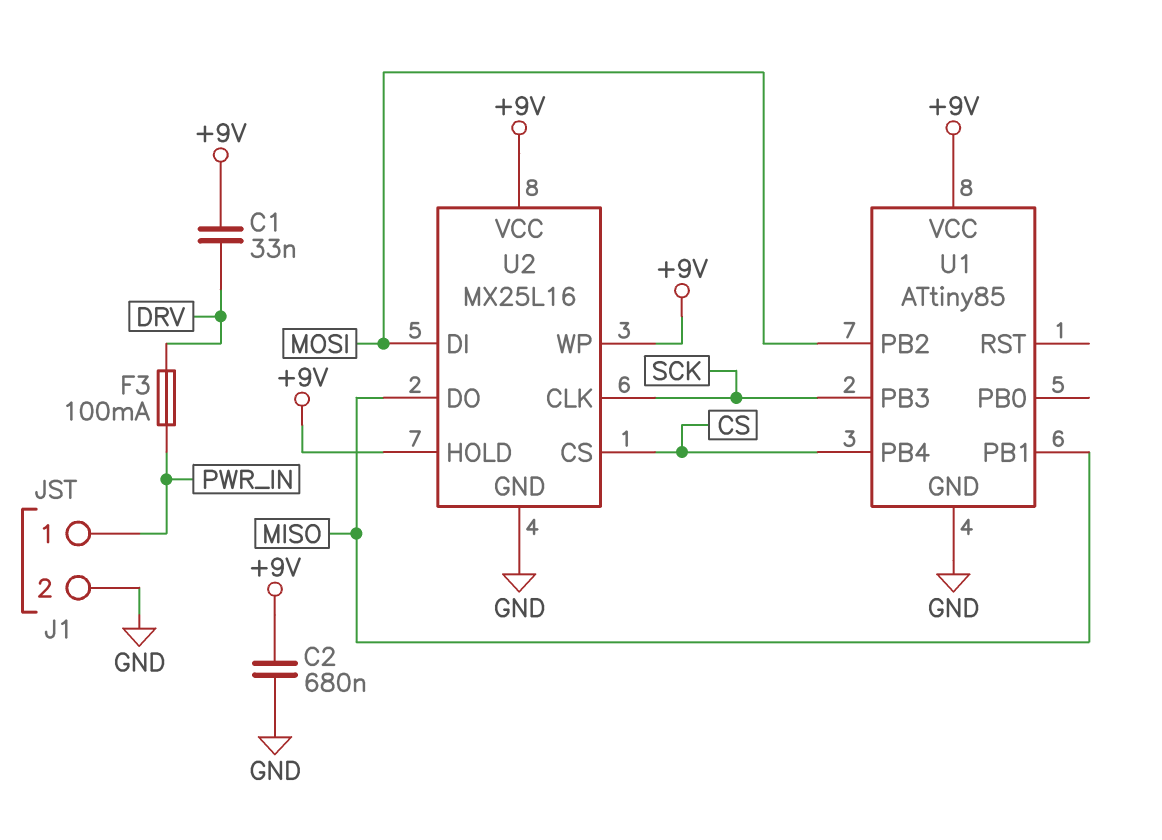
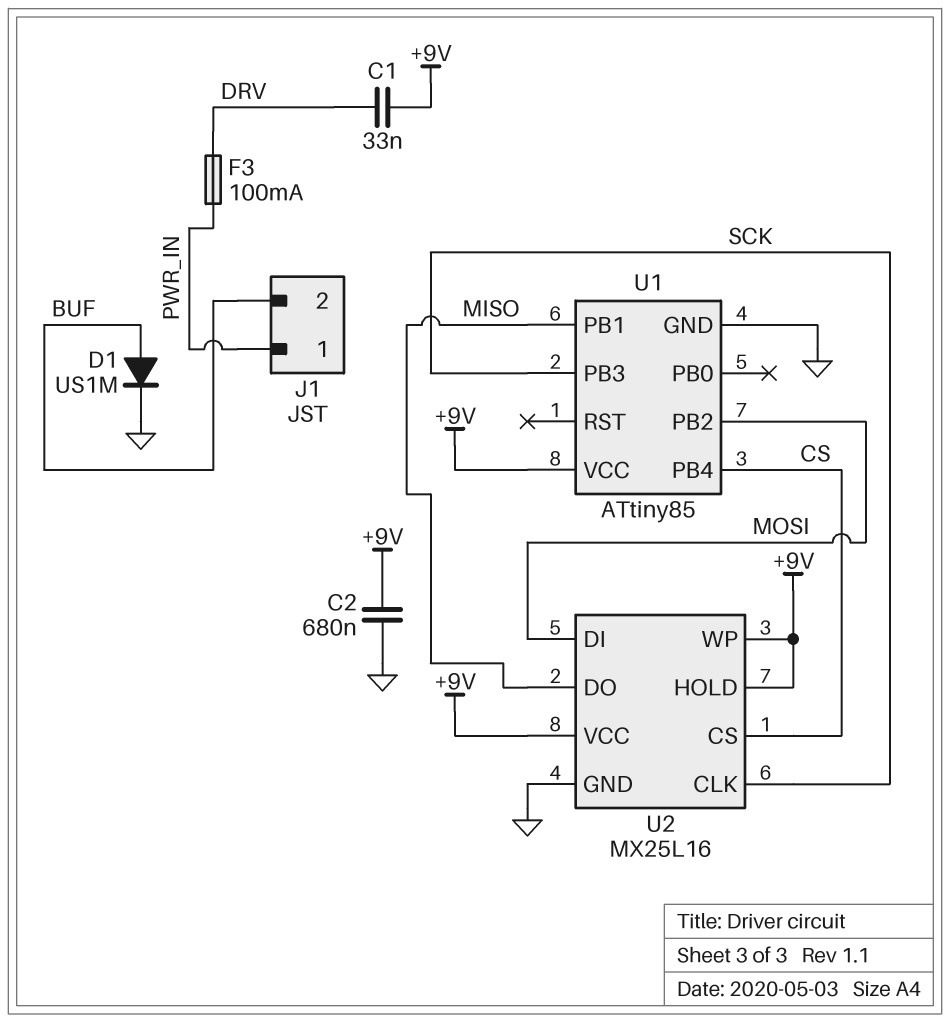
D1: none -> diode US1M (A BUF, K GND)
J1 pin 2: GND -> BUF

